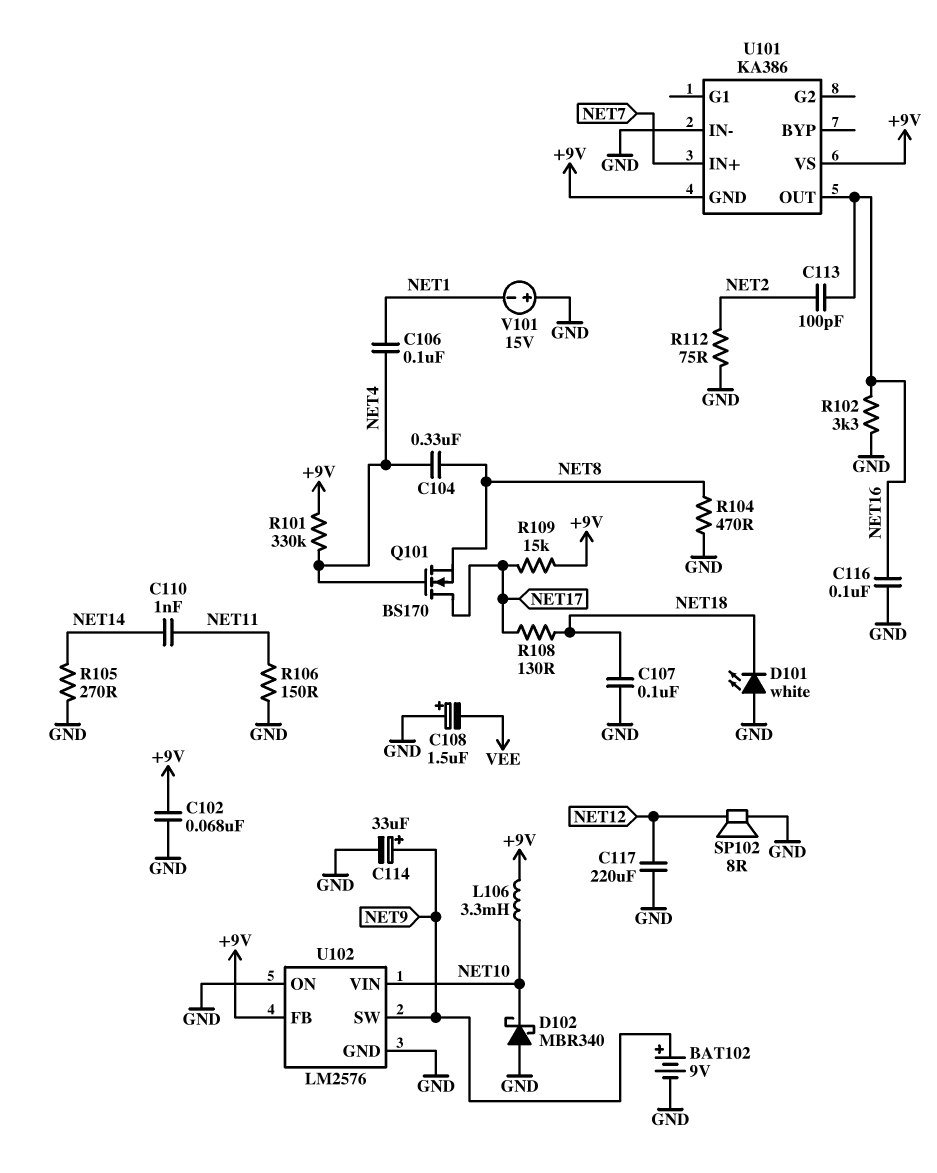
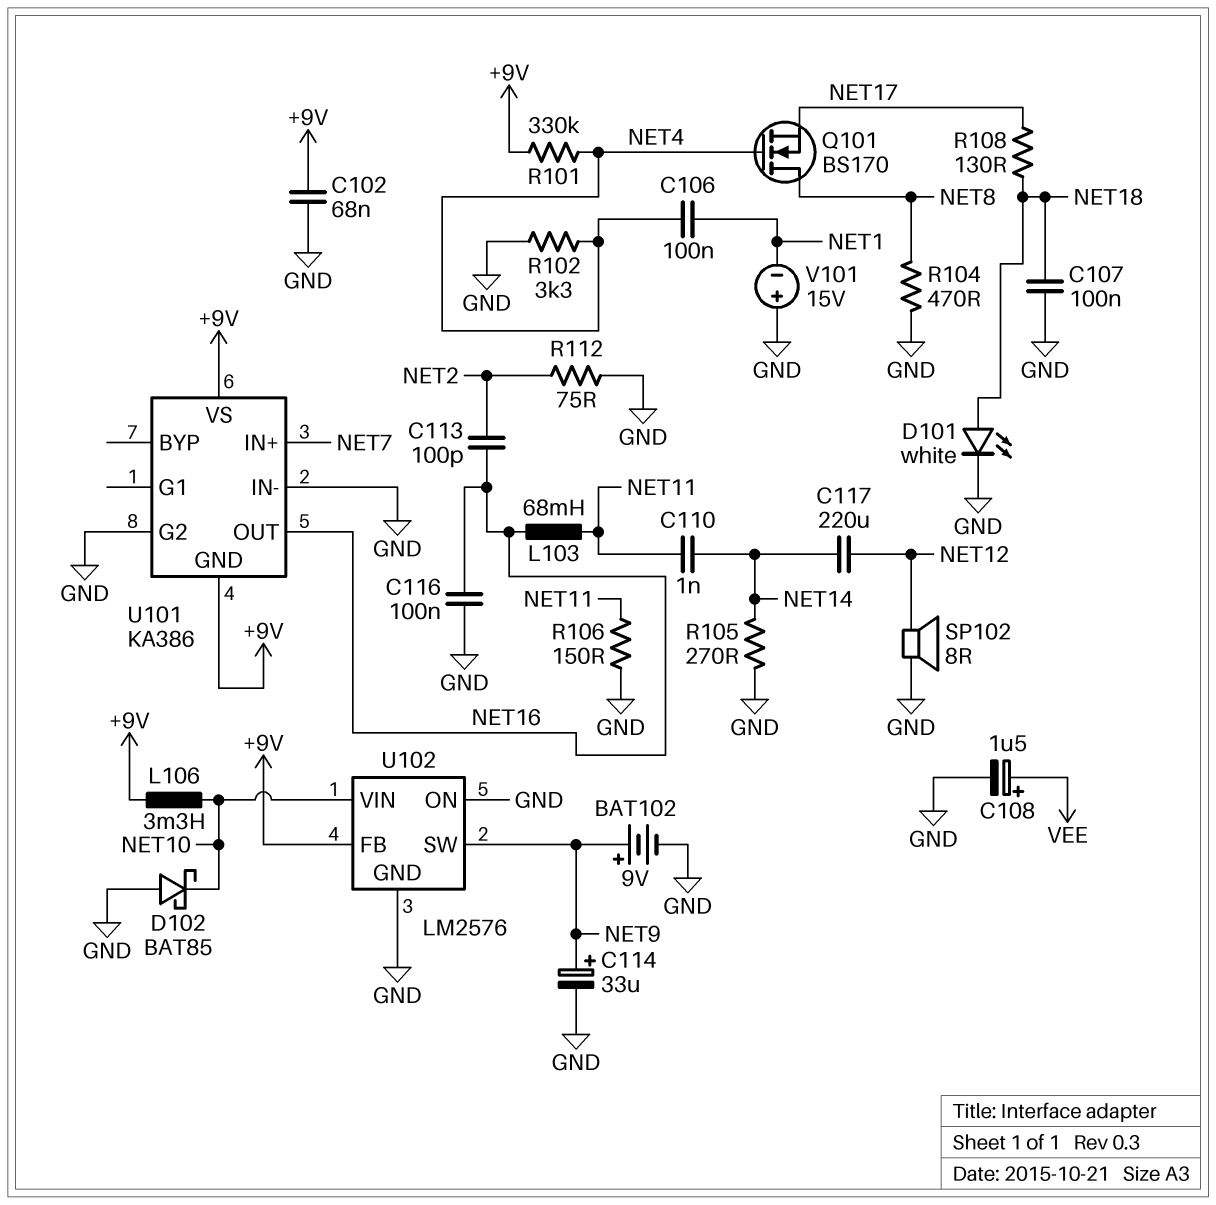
C104: 330nF (NET4, NET8) -> none
C108: 1.5uF (plus GND, minus VEE) -> 1.5uF (plus VEE, minus GND)
C117: 220uF (GND, NET12) -> 220uF (NET12, NET14)
D101: LED white (A GND, K NET18) -> LED white (A NET18, K GND)
D102: schottky MBR340 (A GND, K NET10) -> schottky BAT85 (A GND, K NET10)
L103: none -> 68mH (NET11, NET16)
Q101: NMOS BS170 (G NET4, D NET17, S NET8) -> NMOS BS170 (G NET4, D NET8, S NET17)
R102: 3.3k (GND, NET16) -> 3.3k (GND, NET4)
R109: 15k (+9V, NET17) -> none
U101 pin G2: none -> GND

